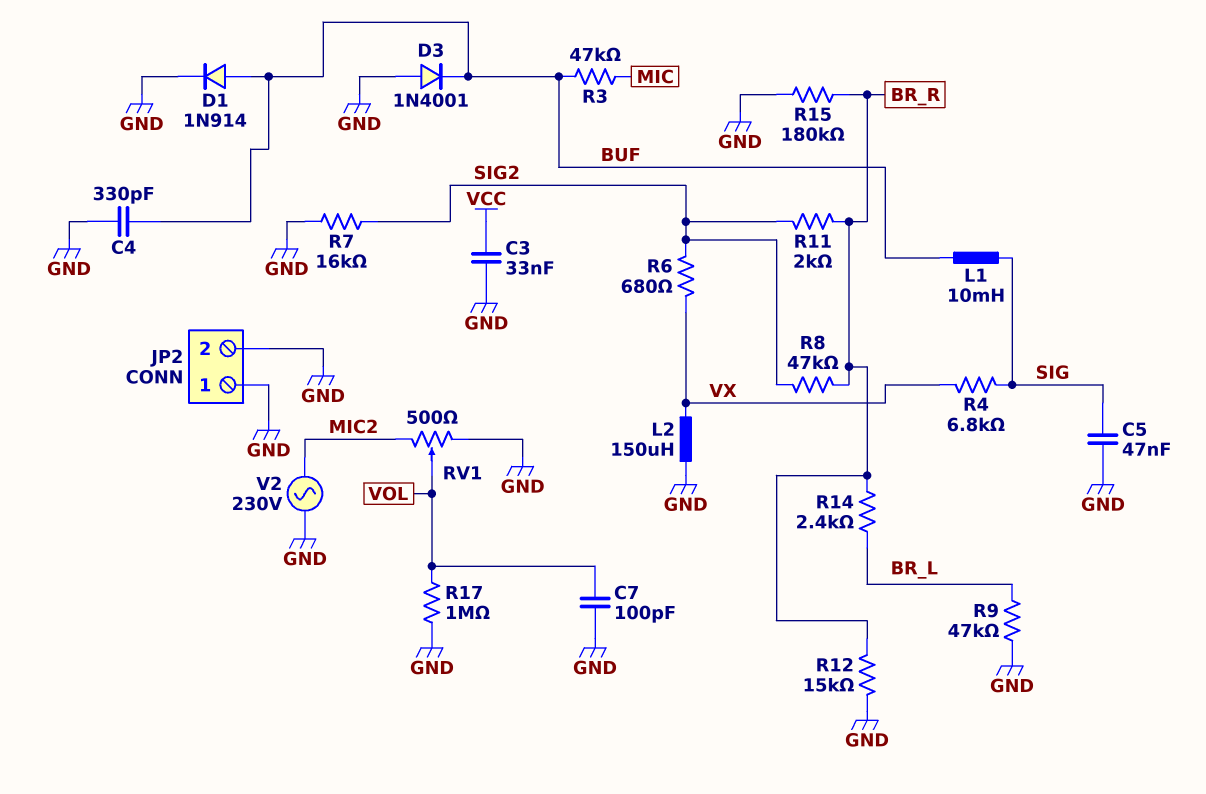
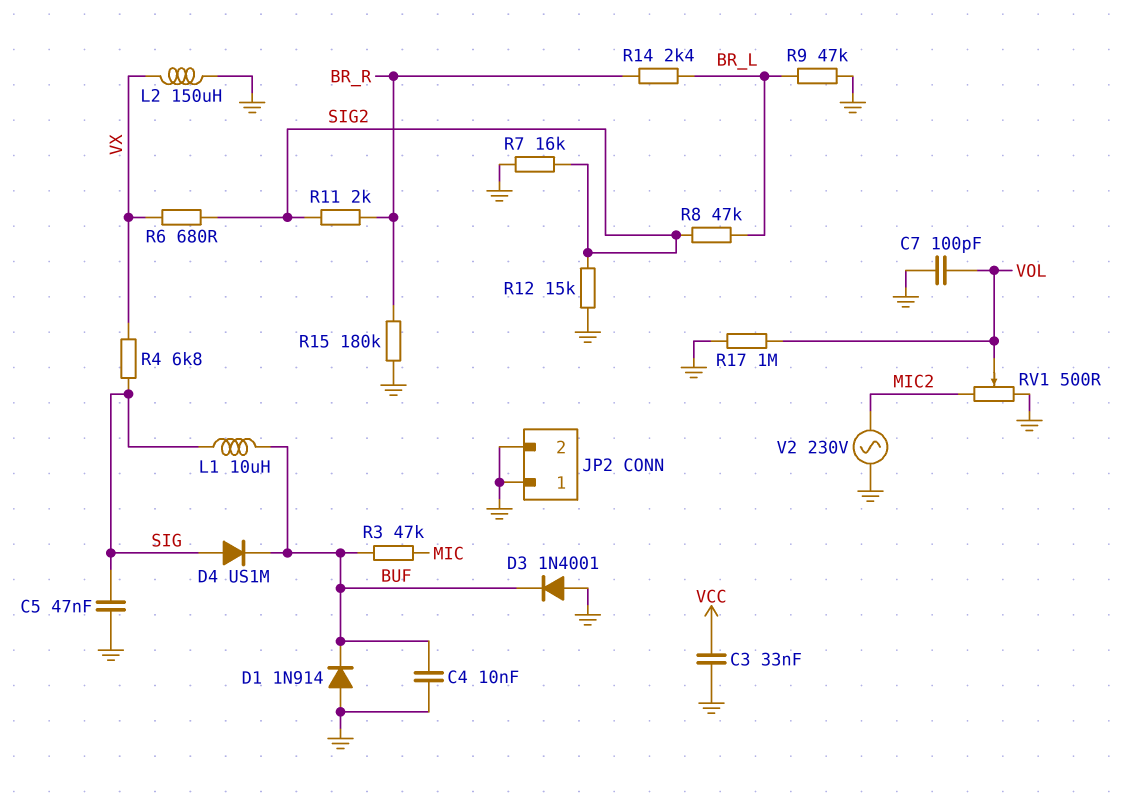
C4: 330pF (BUF, GND) -> 10nF (BUF, GND)
D1: diode 1N914 (A BUF, K GND) -> diode 1N914 (A GND, K BUF)
D4: none -> diode US1M (A SIG, K BUF)
L1: 10mH (BUF, SIG) -> 10uH (BUF, SIG)
R8: 47k (BR_R, SIG2) -> 47k (BR_L, SIG2)
R12: 15k (BR_R, GND) -> 15k (GND, SIG2)

